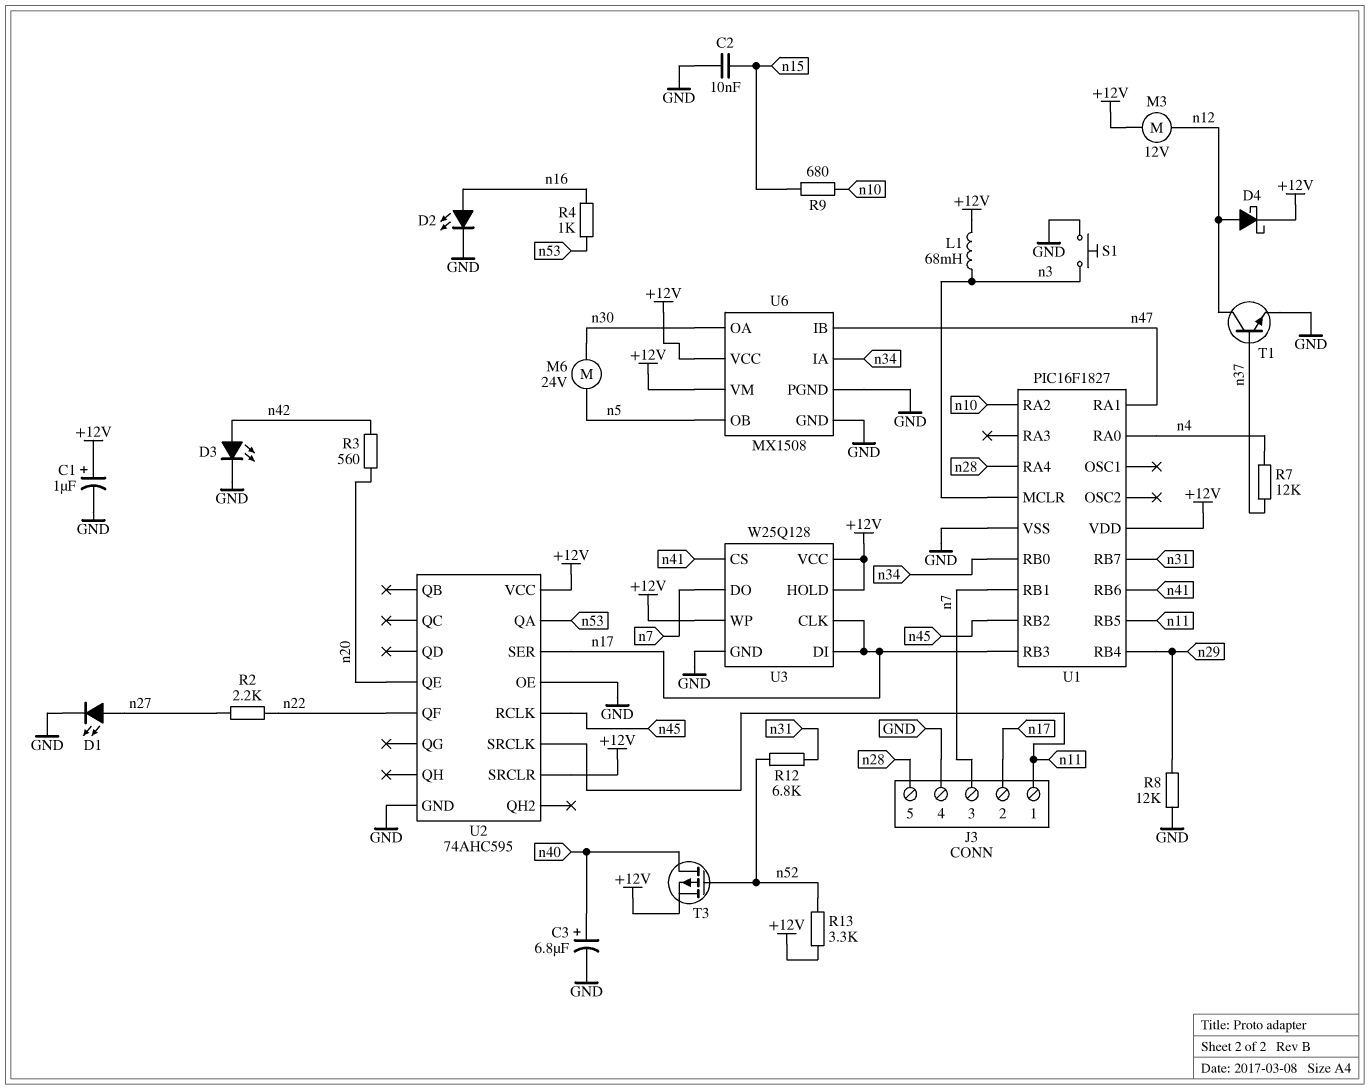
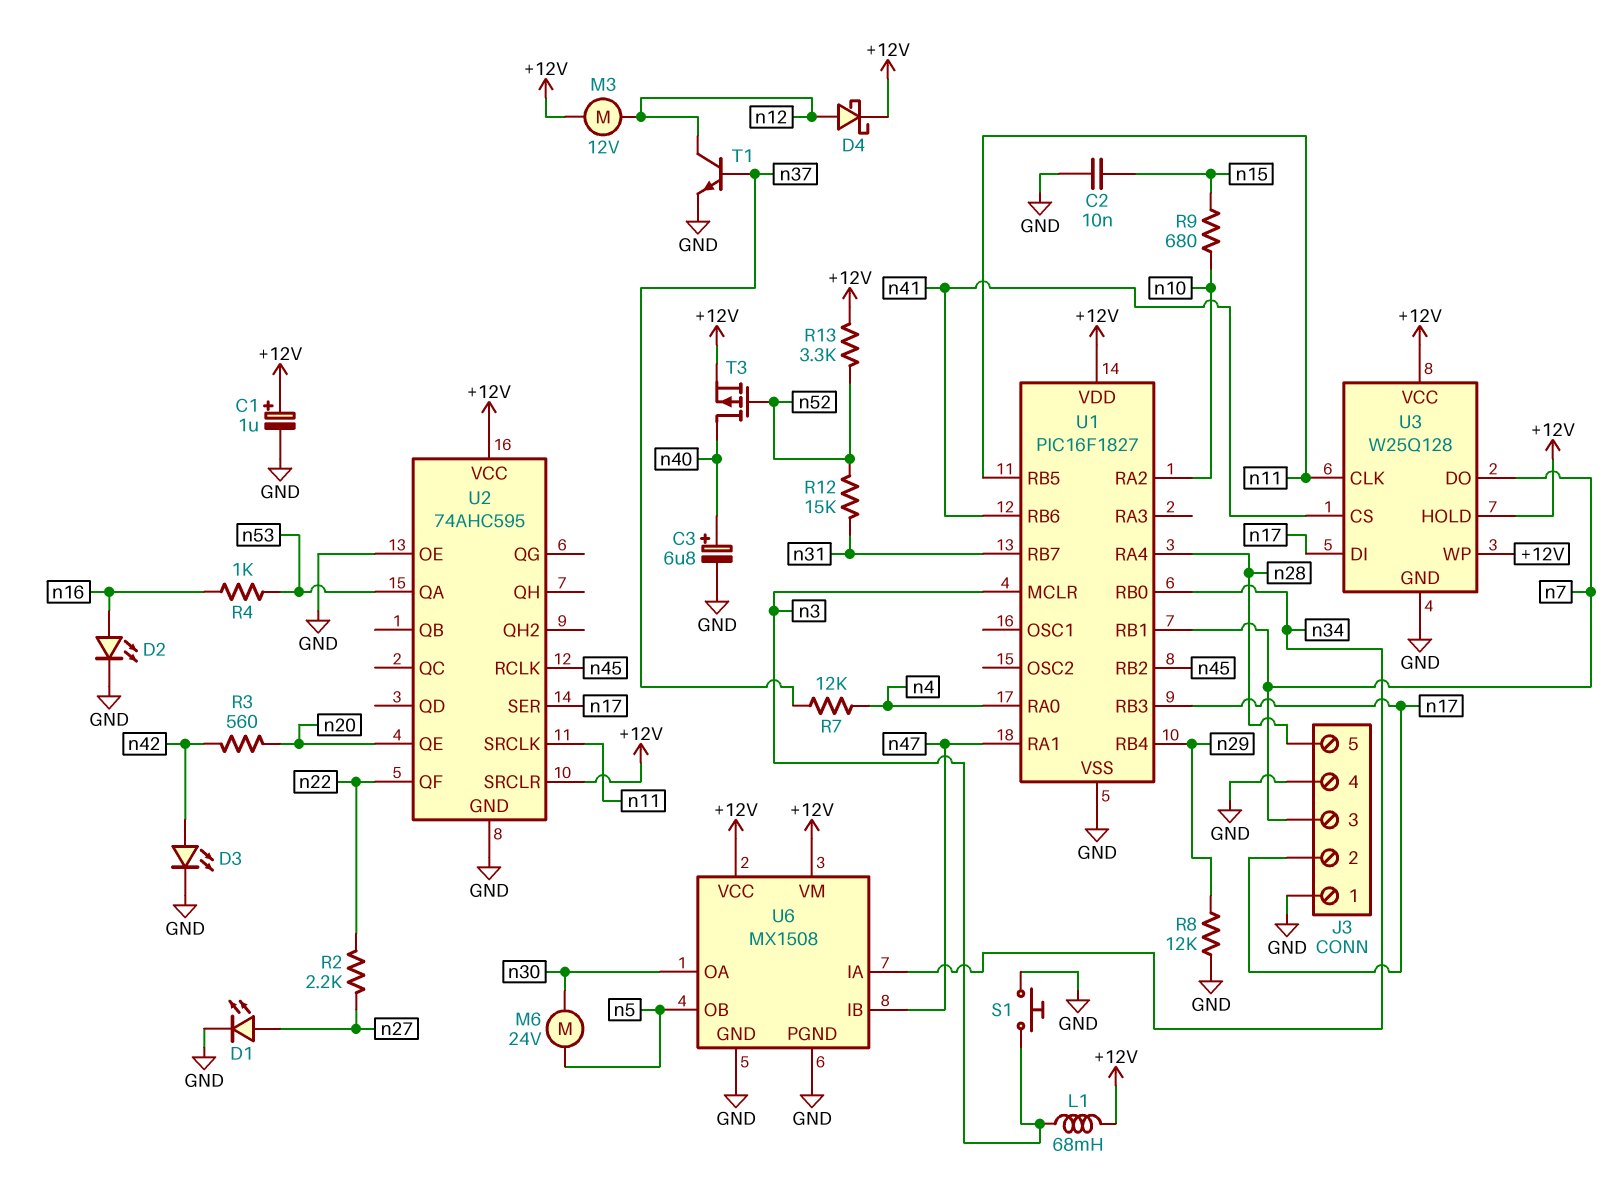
J3 pin 1: n11 -> GND
R12: 6.8k (n31, n52) -> 15k (n31, n52)
U3 pin CLK: n17 -> n11

